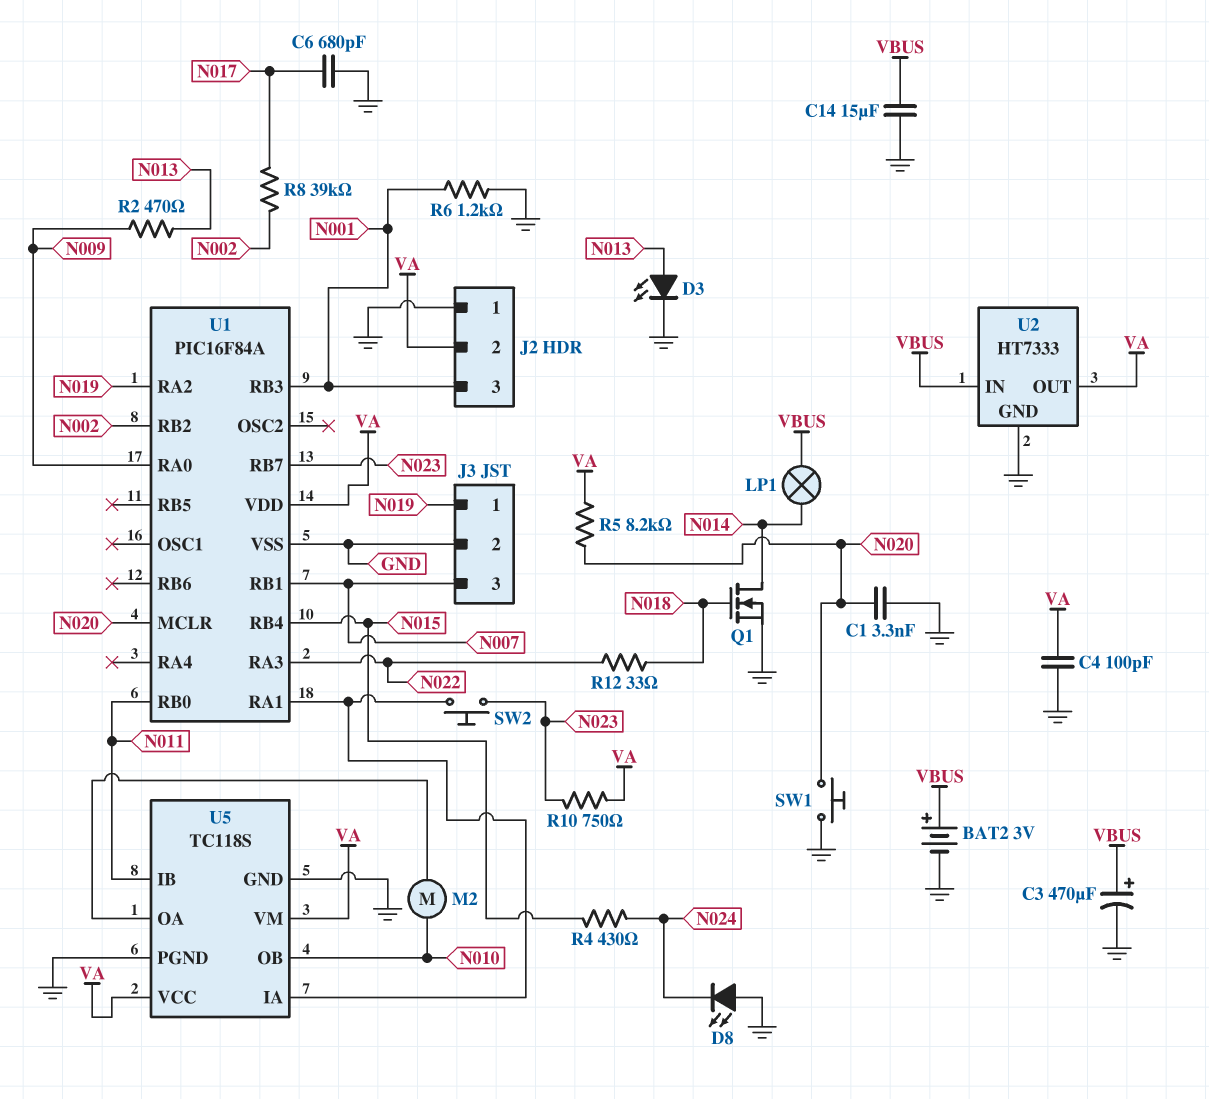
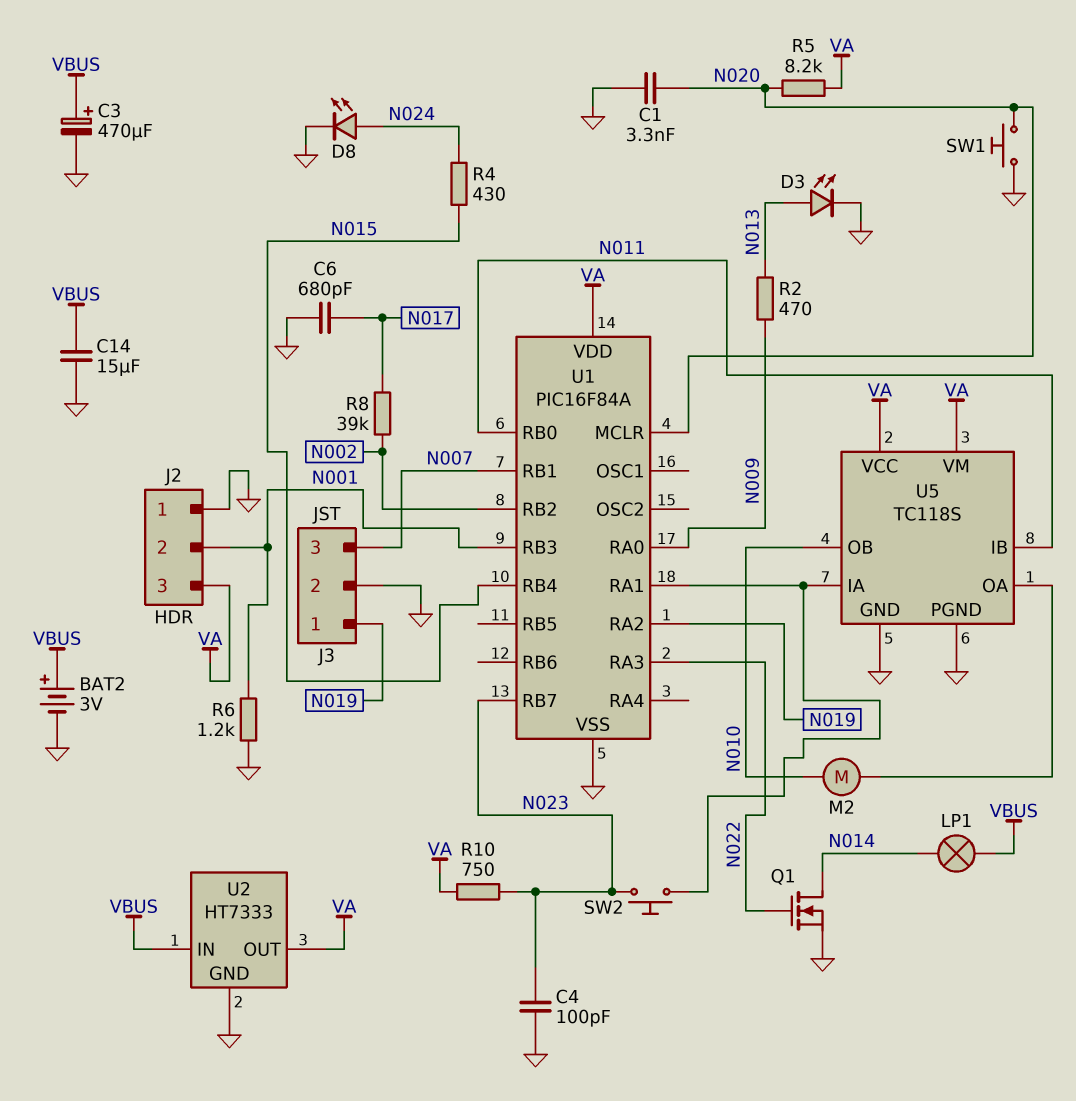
C4: 100pF (GND, VA) -> 100pF (GND, N023)
D8: LED (A GND, K N024) -> LED (A N024, K GND)
J2 pin 2: VA -> N001
J2 pin 3: N001 -> VA
Q1: NMOS (G N018, D N014, S GND) -> NMOS (G N022, D N014, S GND)
R12: 33 (N018, N022) -> none

